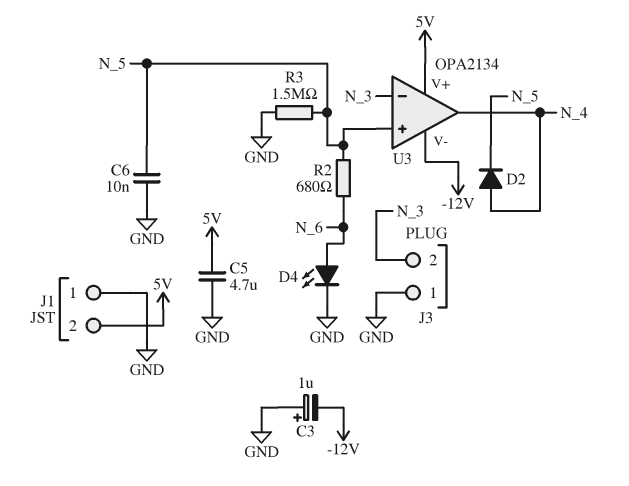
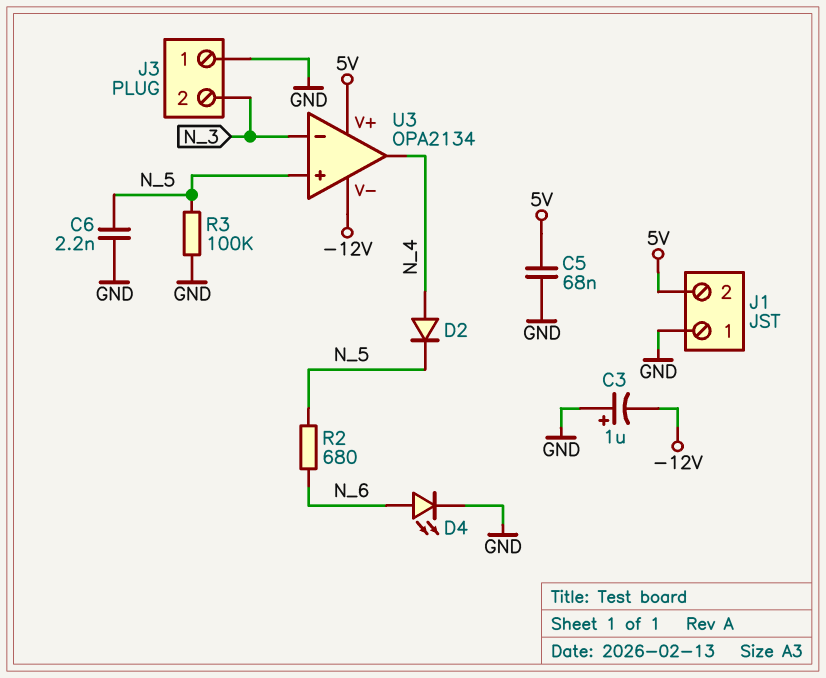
C5: 4.7uF (5V, GND) -> 68nF (5V, GND)
C6: 10nF (GND, N_5) -> 2.2nF (GND, N_5)
R3: 1.5M (GND, N_5) -> 100k (GND, N_5)

